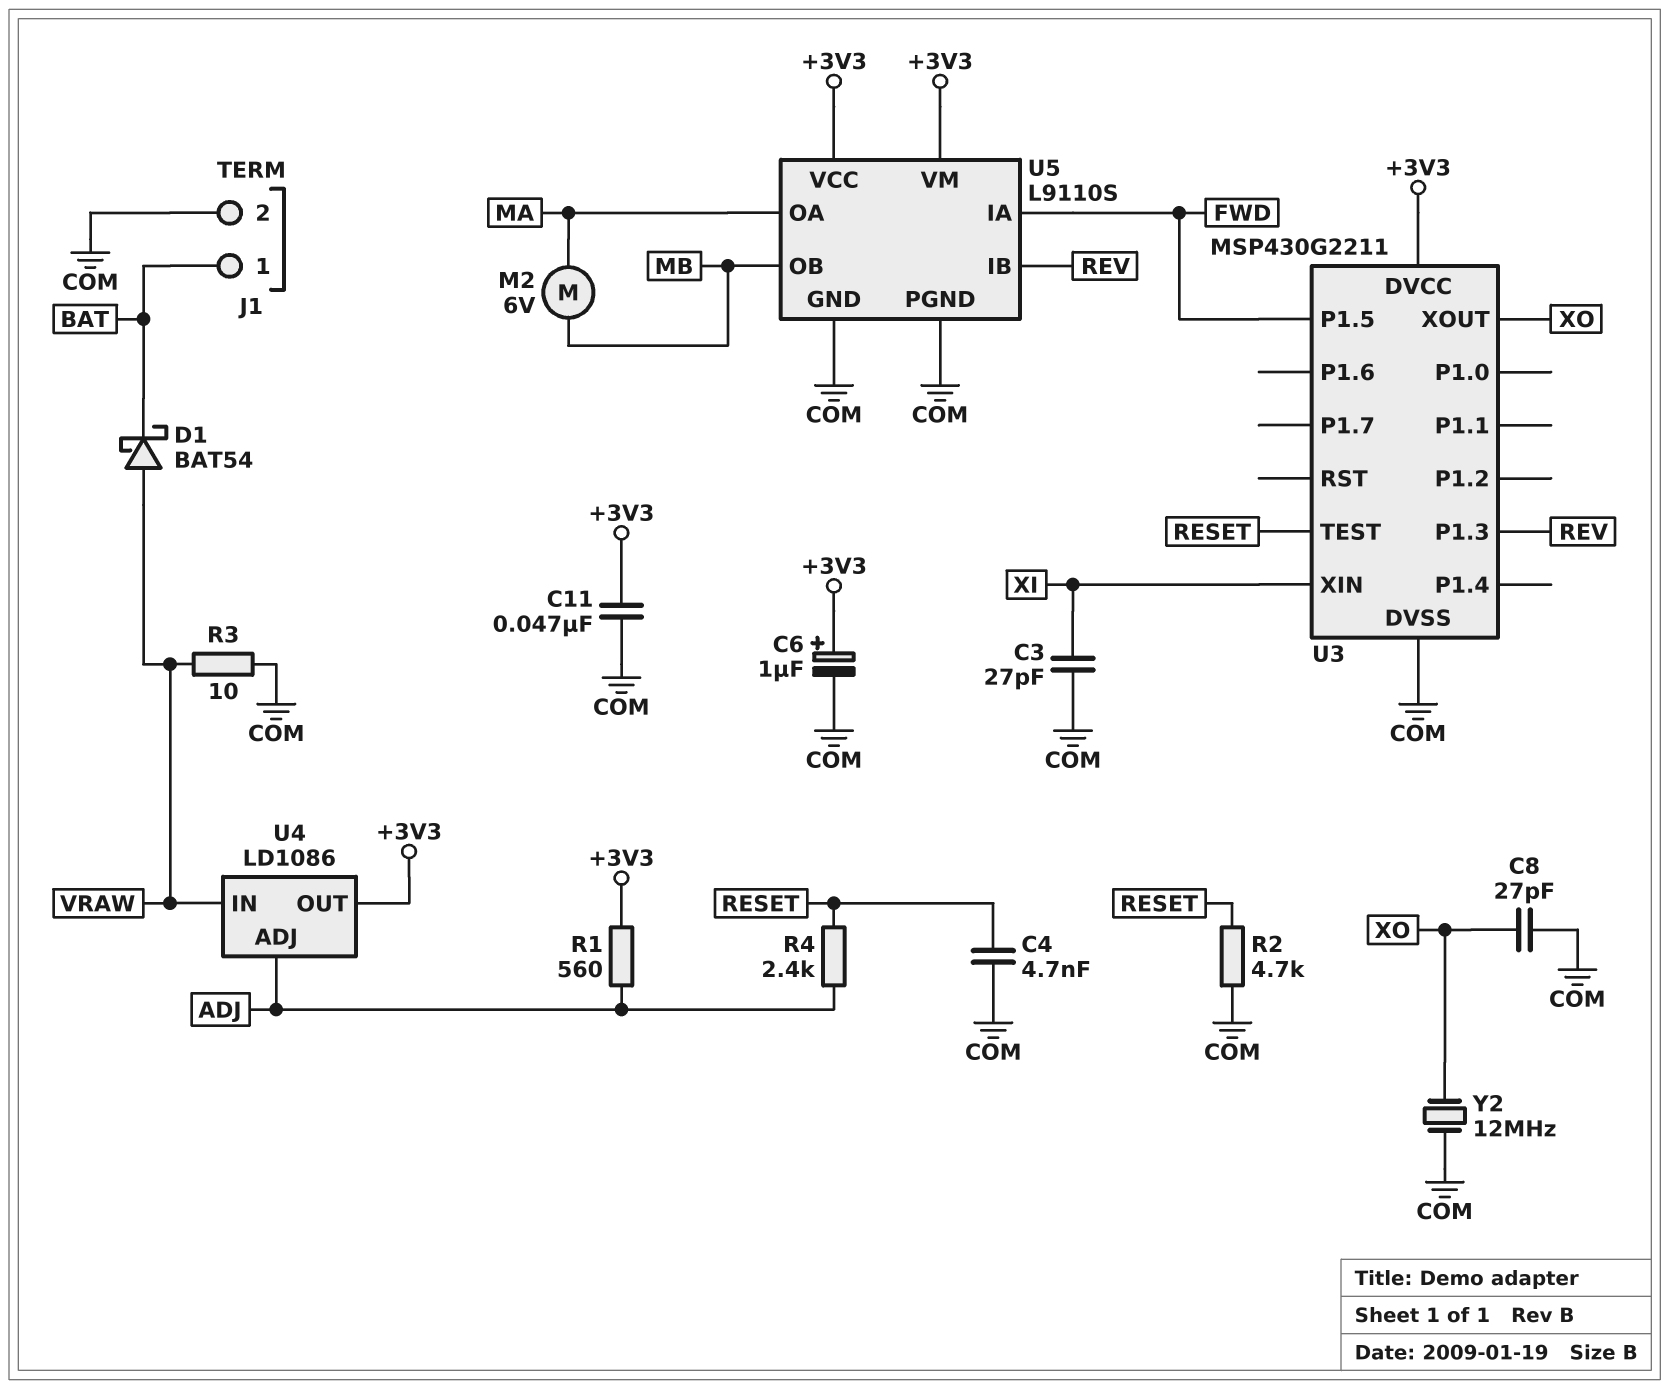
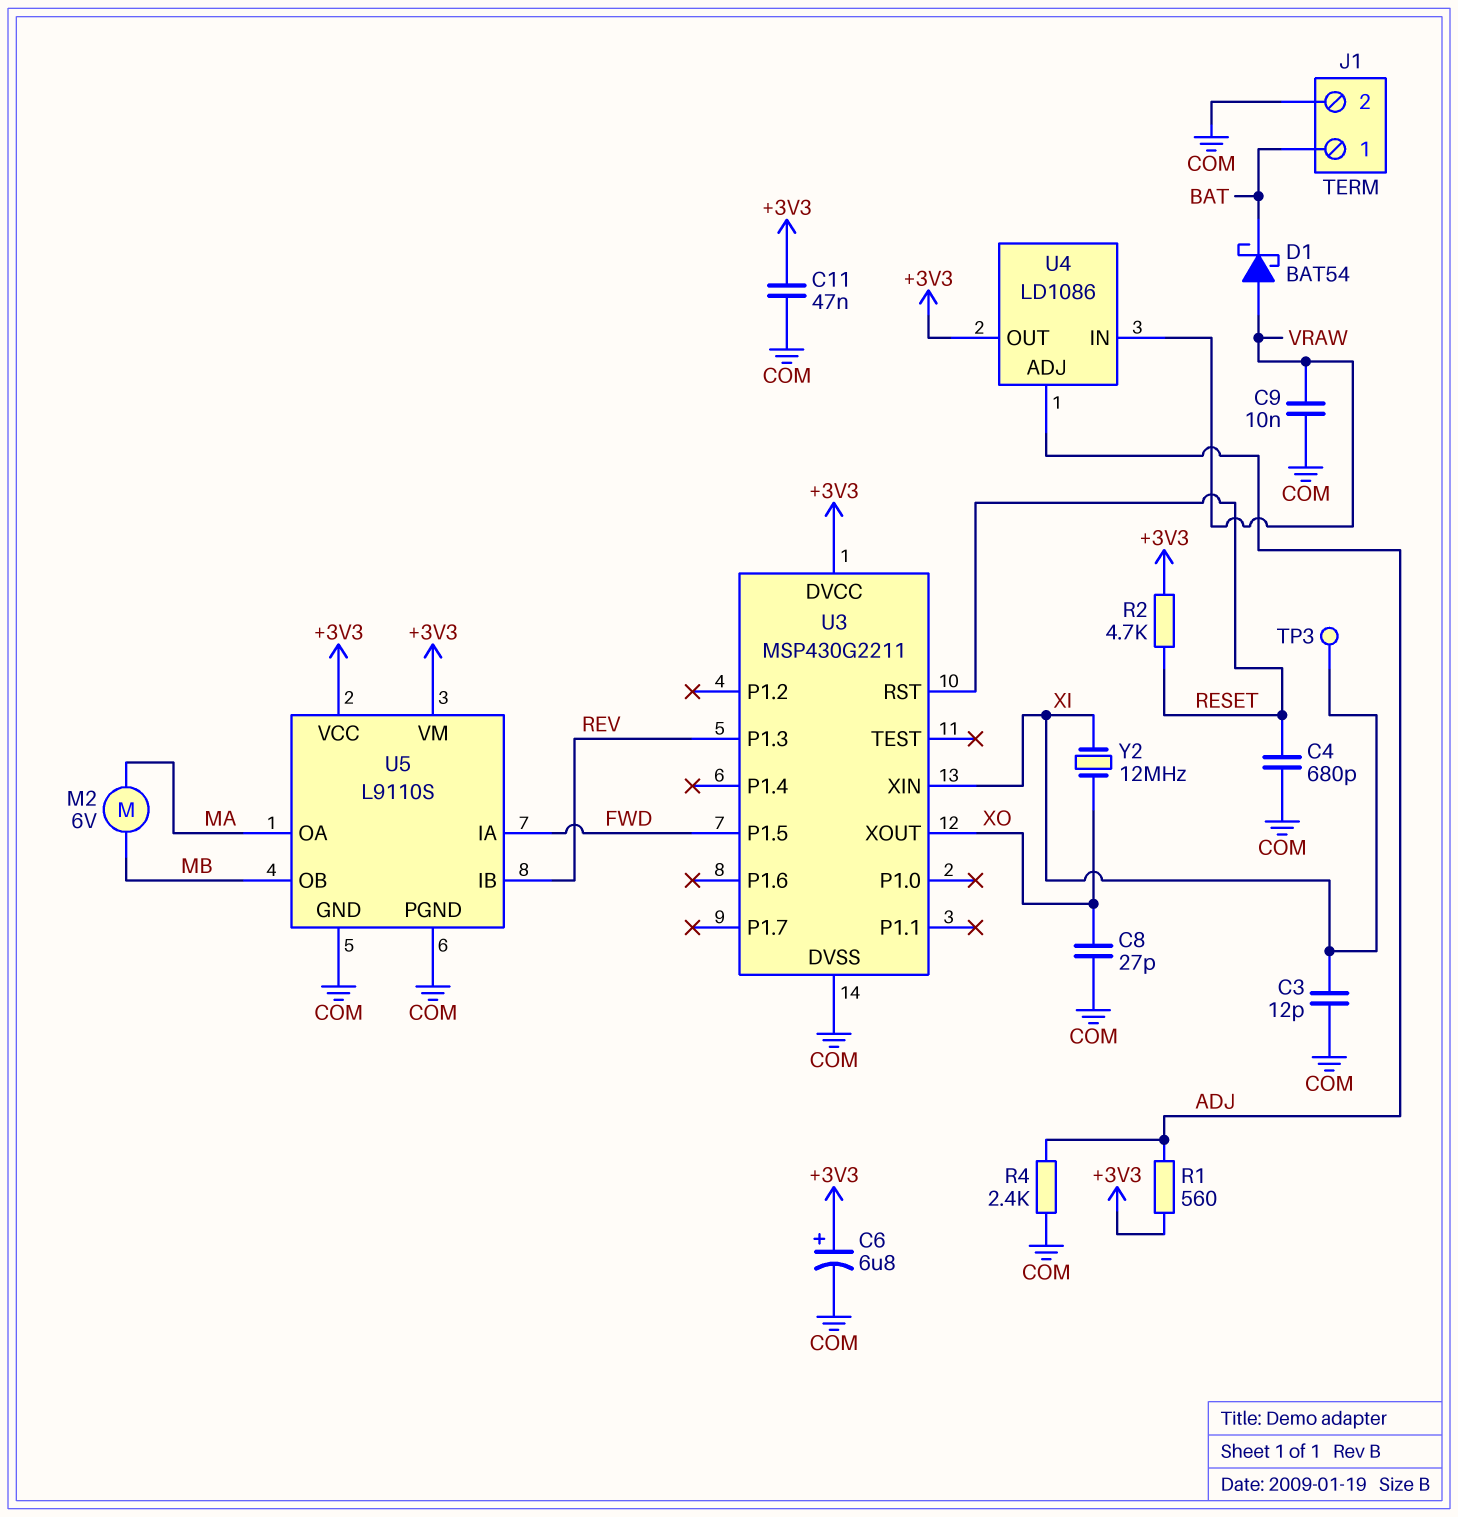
C3: 27pF (COM, XI) -> 12pF (COM, XI)
C4: 4.7nF (COM, RESET) -> 680pF (COM, RESET)
C6: 1uF (plus +3V3, minus COM) -> 6.8uF (plus +3V3, minus COM)
C9: none -> 10nF (COM, VRAW)
R2: 4.7k (COM, RESET) -> 4.7k (+3V3, RESET)
R3: 10 (COM, VRAW) -> none
R4: 2.4k (ADJ, RESET) -> 2.4k (ADJ, COM)
TP3: none -> test point (XI)
U3 pin RST: none -> RESET
U3 pin TEST: RESET -> none
Y2: 12MHz (COM, XO) -> 12MHz (XI, XO)

